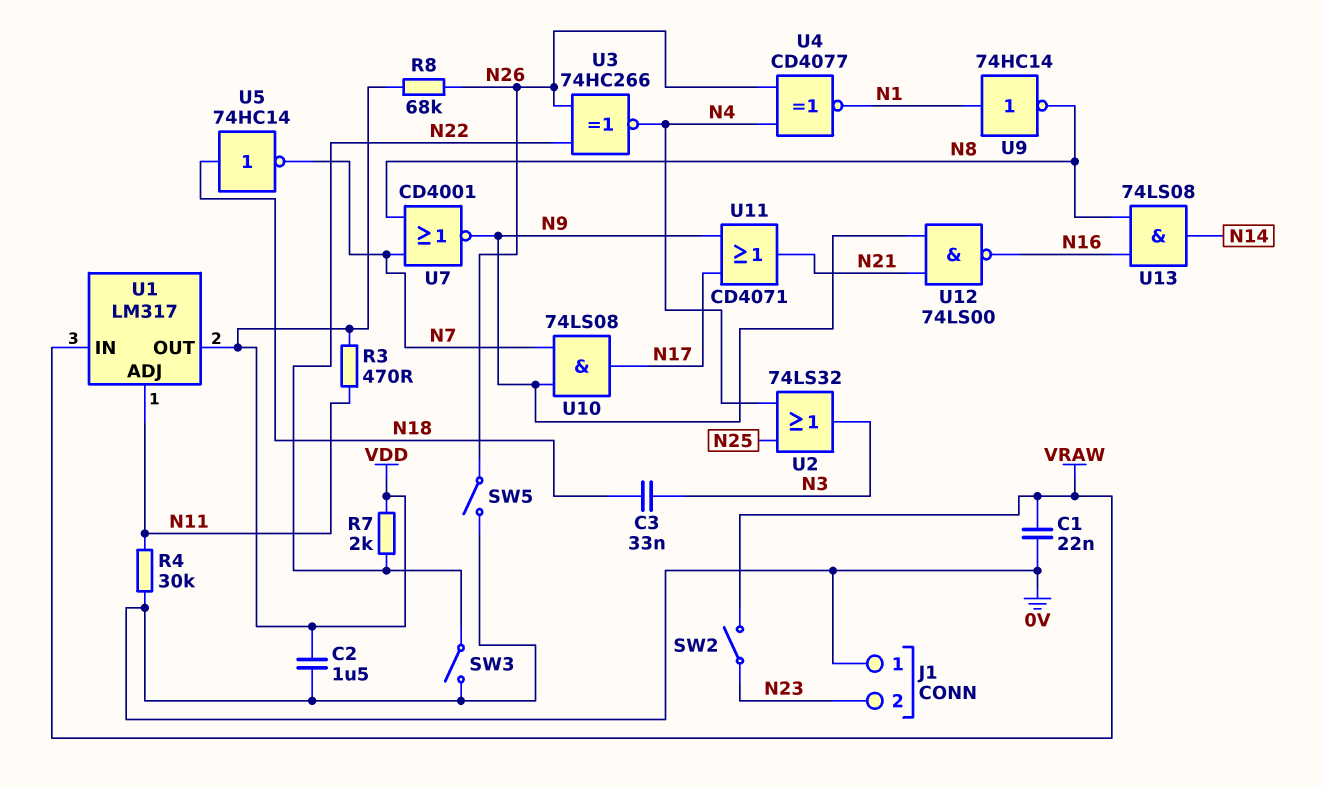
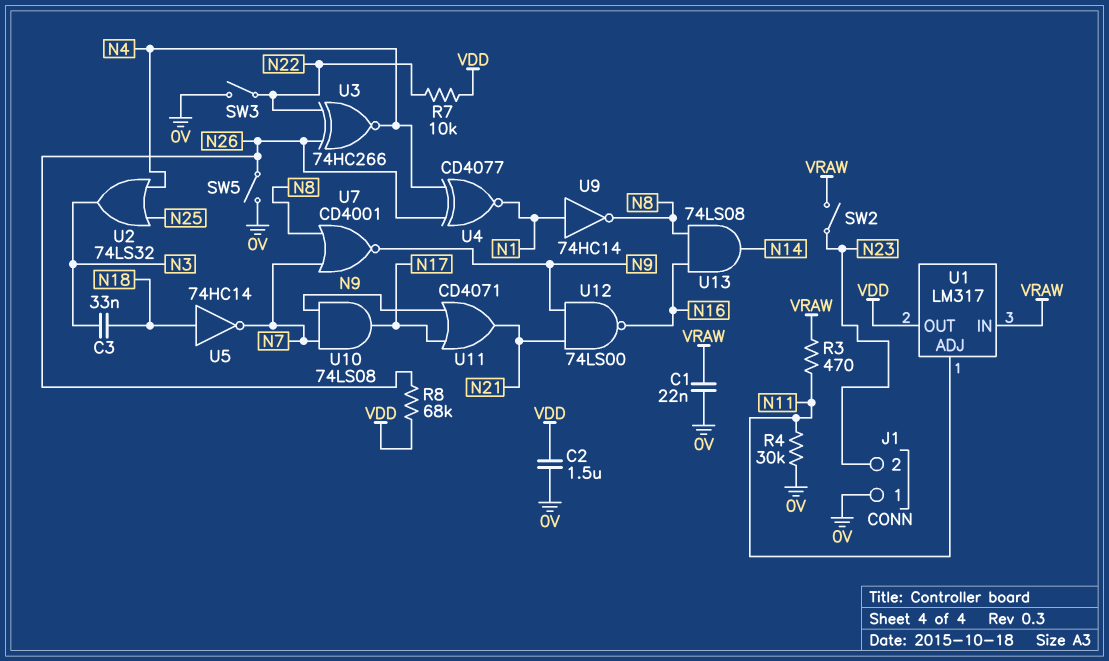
R3: 470 (N11, VDD) -> 470 (N11, VRAW)
R7: 2k (N22, VDD) -> 10k (N22, VDD)

